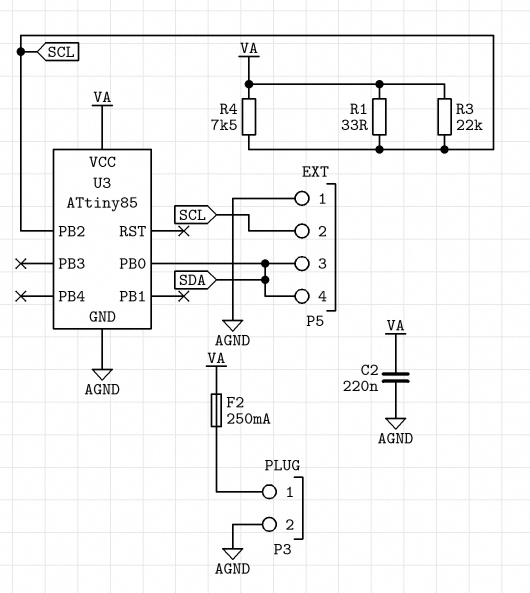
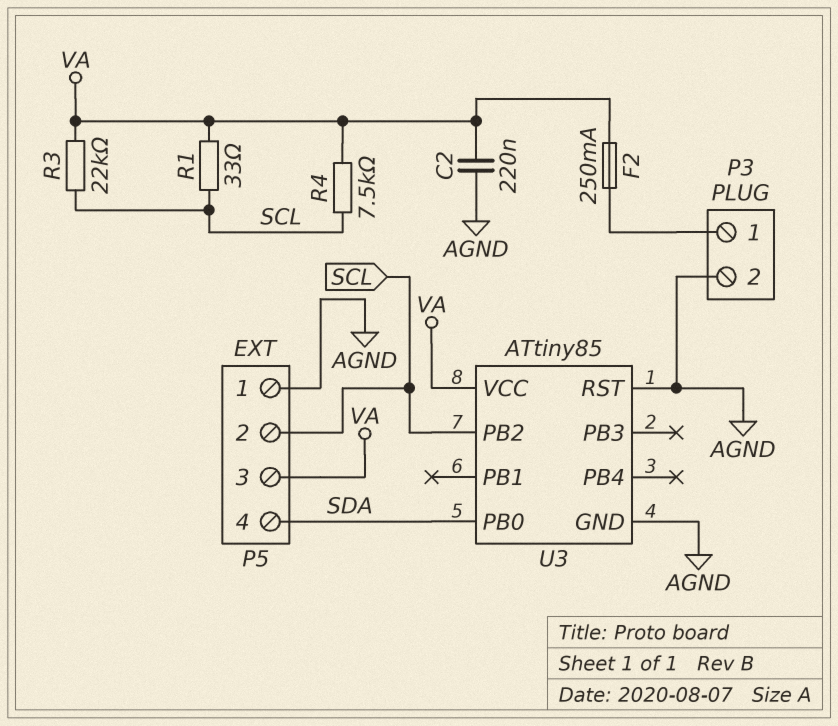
P5 pin 3: SDA -> VA
U3 pin RST: none -> AGND

